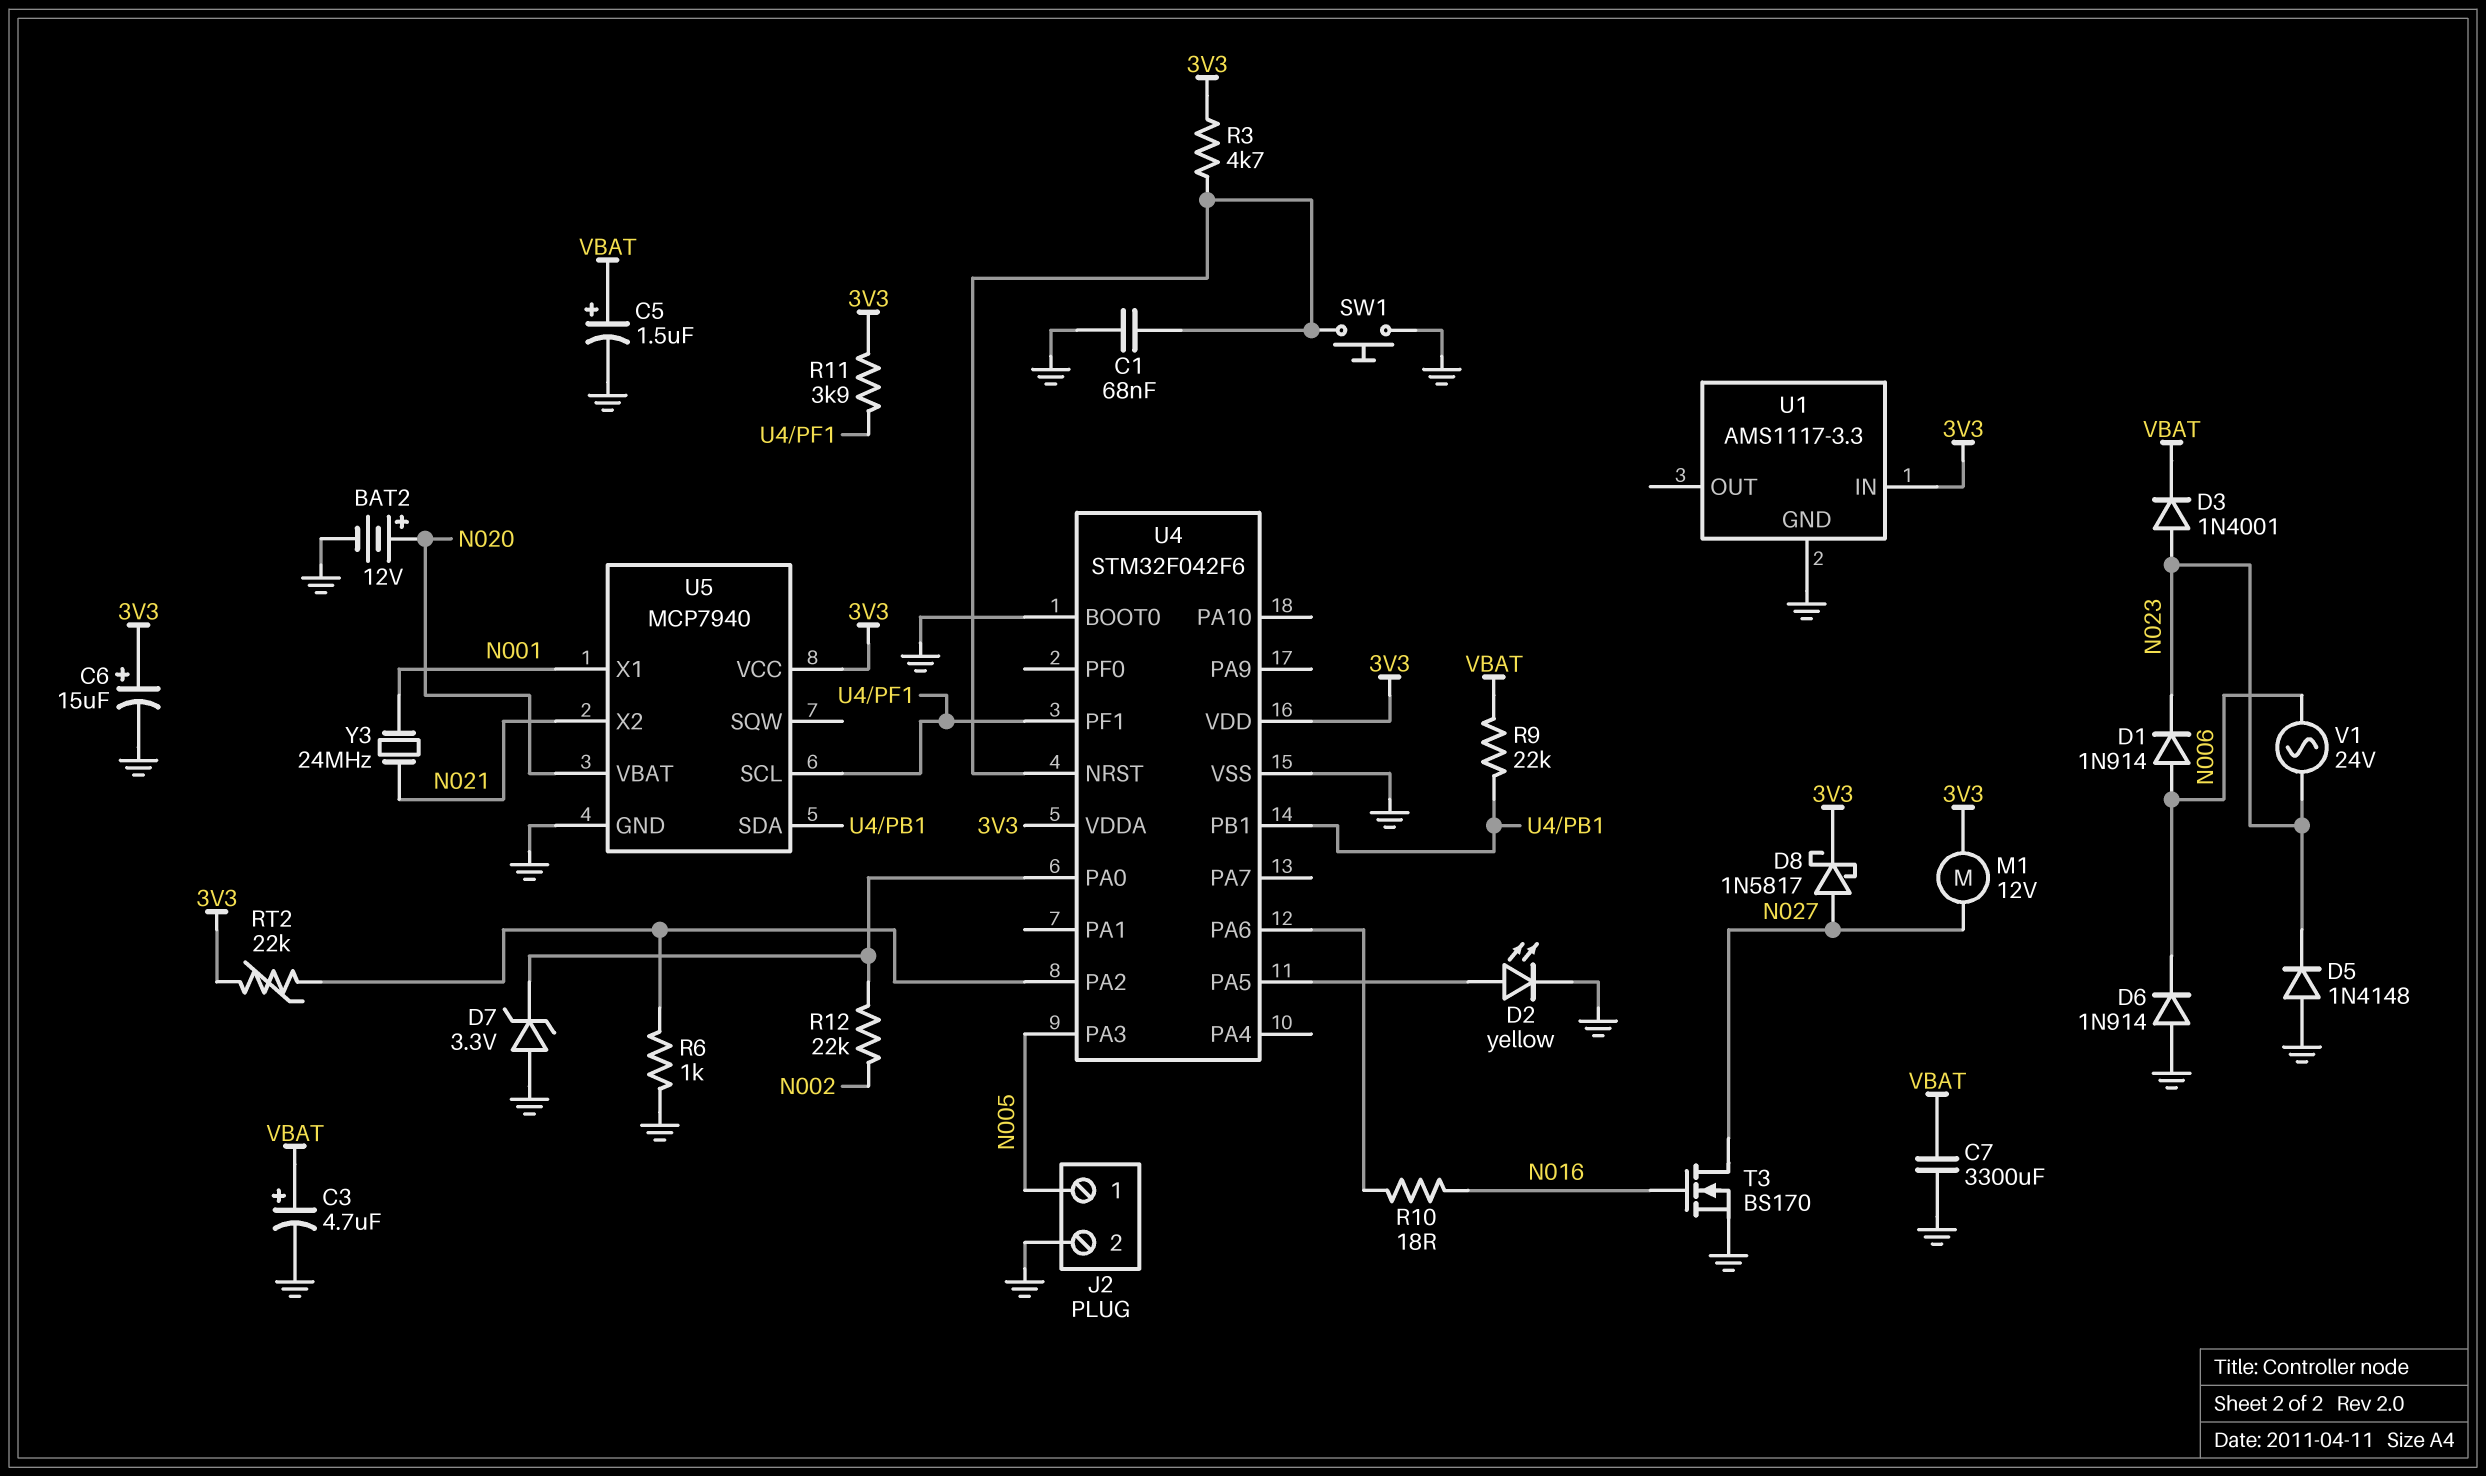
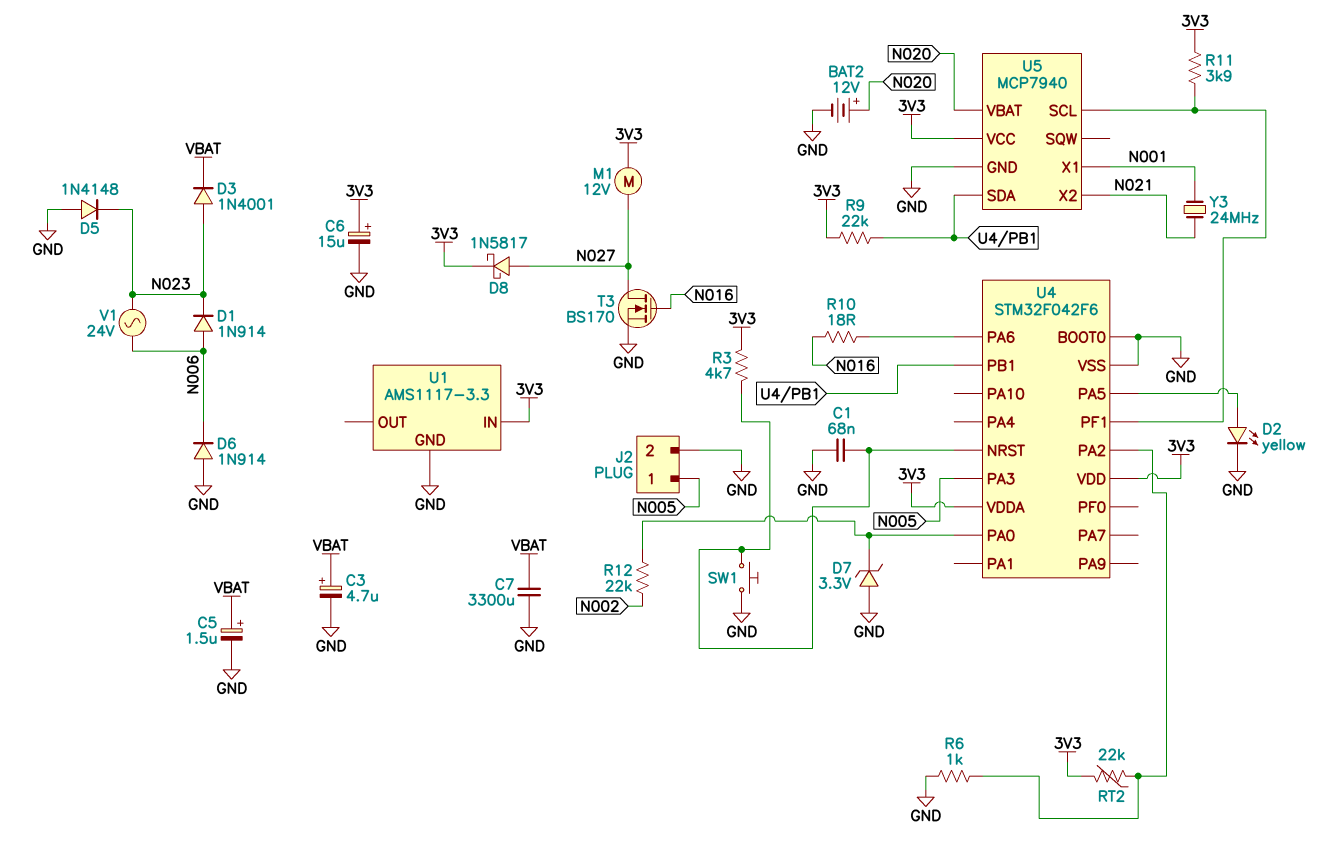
R9: 22k (U4/PB1, VBAT) -> 22k (3V3, U4/PB1)

